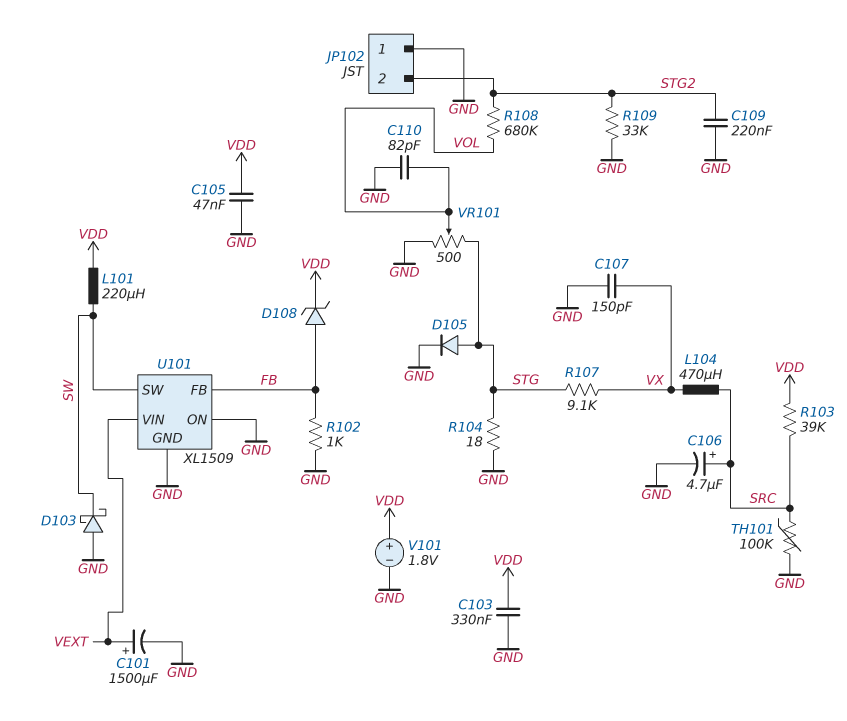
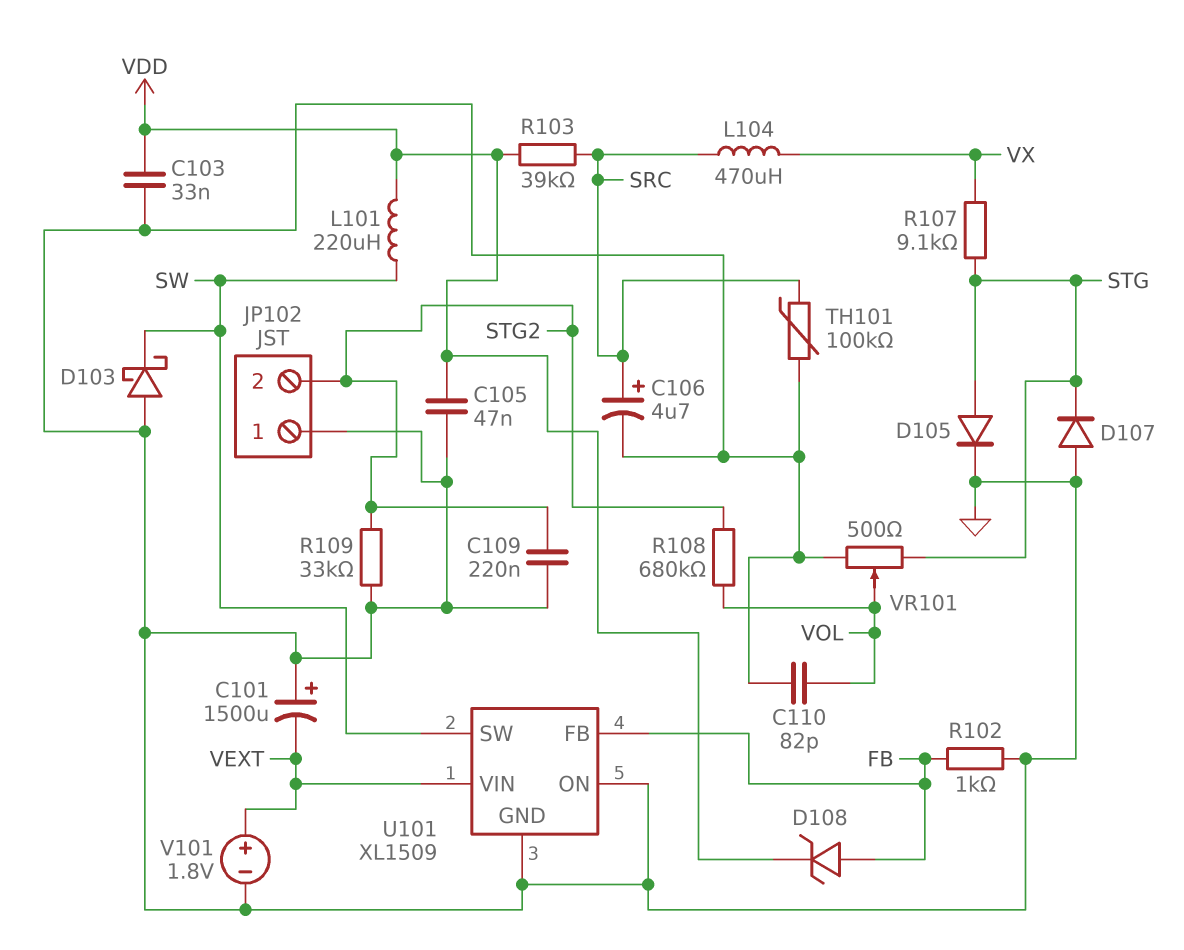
C101: 1500uF (plus VEXT, minus GND) -> 1500uF (plus GND, minus VEXT)
C103: 330nF (GND, VDD) -> 33nF (GND, VDD)
C107: 150pF (GND, VX) -> none
D107: none -> diode (A GND, K STG)
R104: 18 (GND, STG) -> none
V101: 1.8V (plus VDD, minus GND) -> 1.8V (plus VEXT, minus GND)

